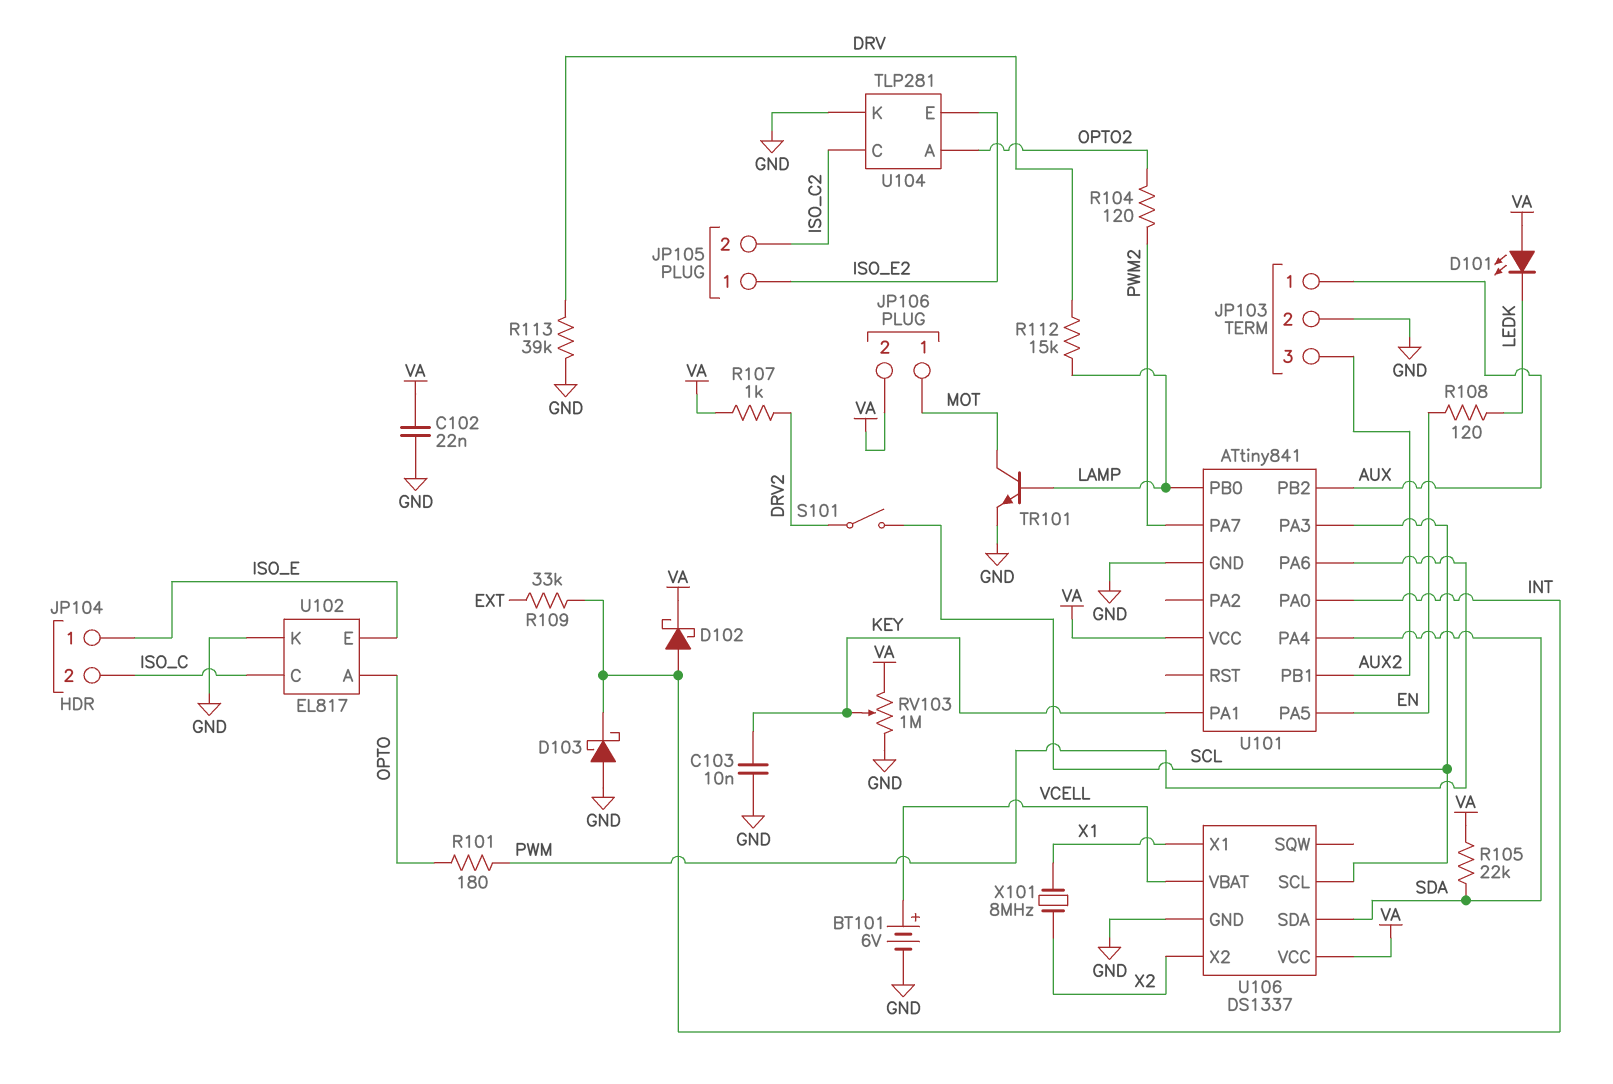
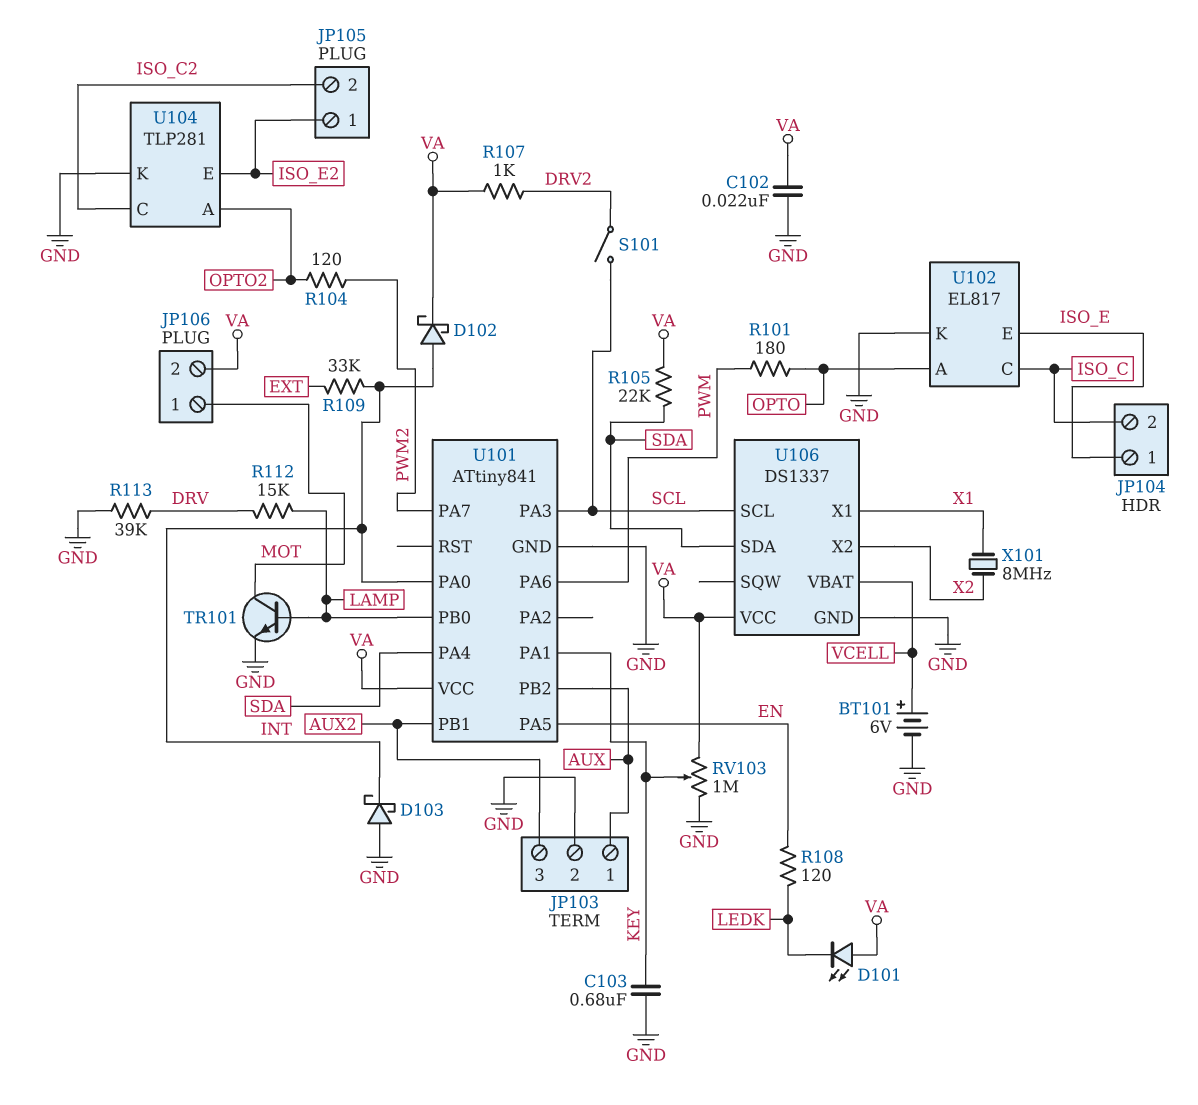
C103: 10nF (GND, KEY) -> 680nF (GND, KEY)

